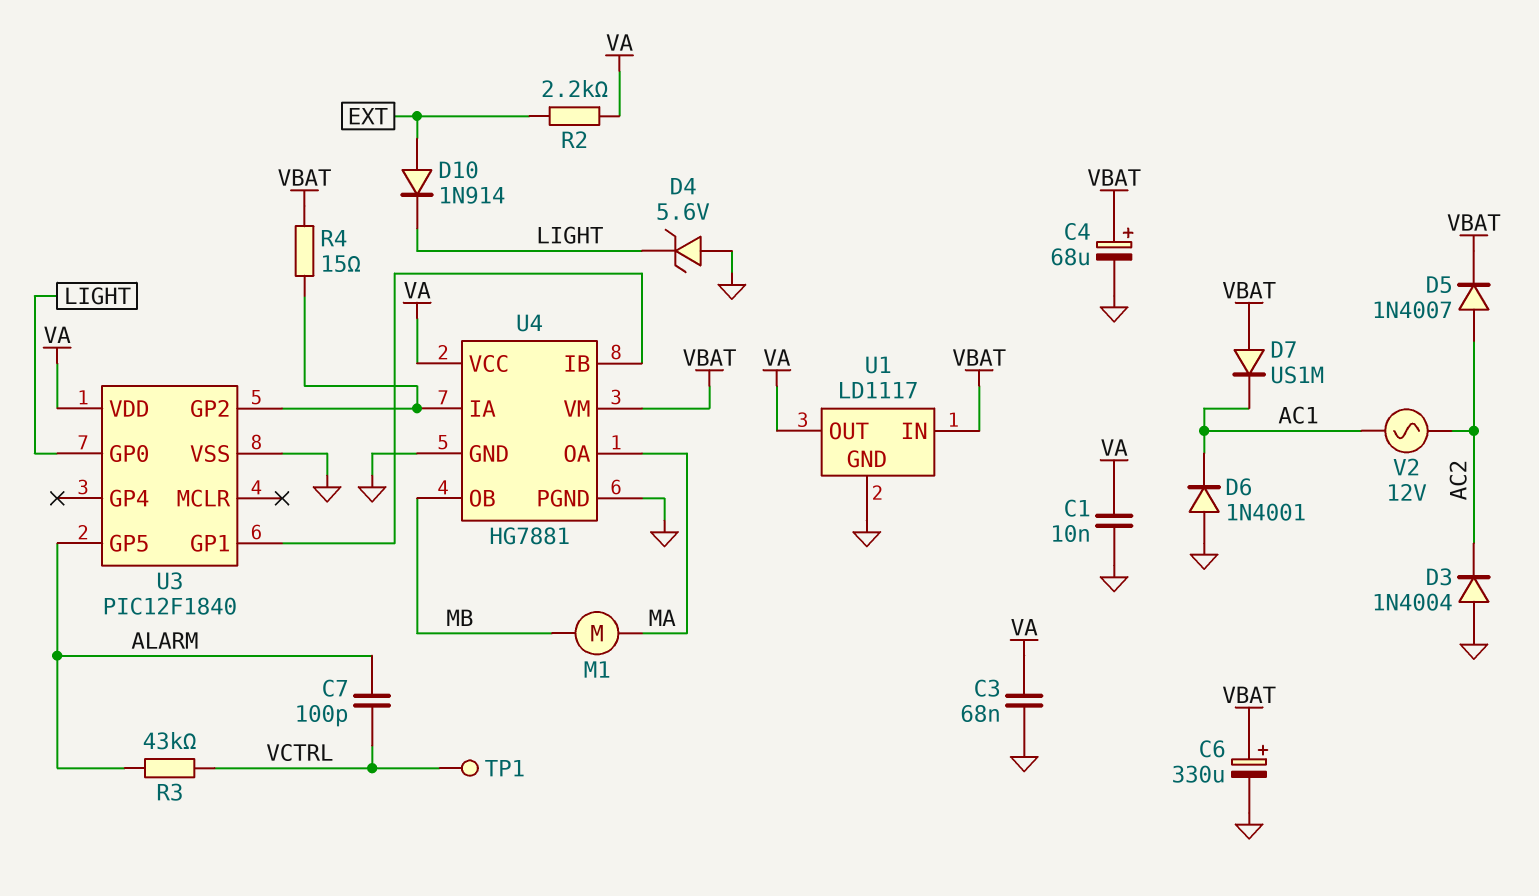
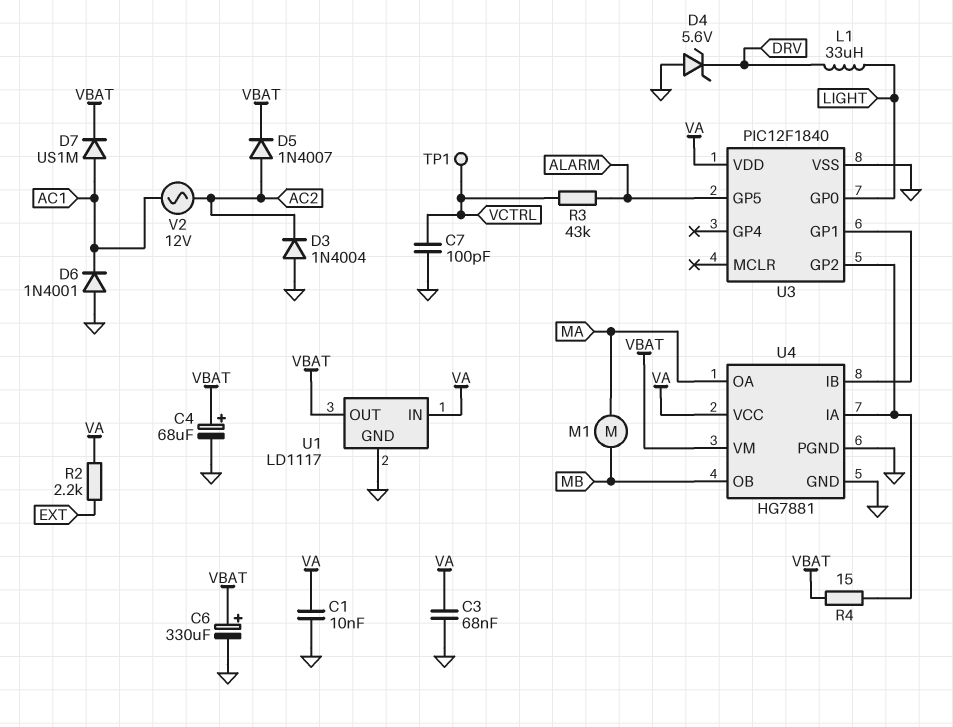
C7: 100pF (ALARM, VCTRL) -> 100pF (GND, VCTRL)
D4: zener 5.6V (A GND, K LIGHT) -> zener 5.6V (A GND, K DRV)
D7: diode US1M (A VBAT, K AC1) -> diode US1M (A AC1, K VBAT)
D10: diode 1N914 (A EXT, K LIGHT) -> none
L1: none -> 33uH (DRV, LIGHT)
U1 pin IN: VBAT -> VA
U1 pin OUT: VA -> VBAT

